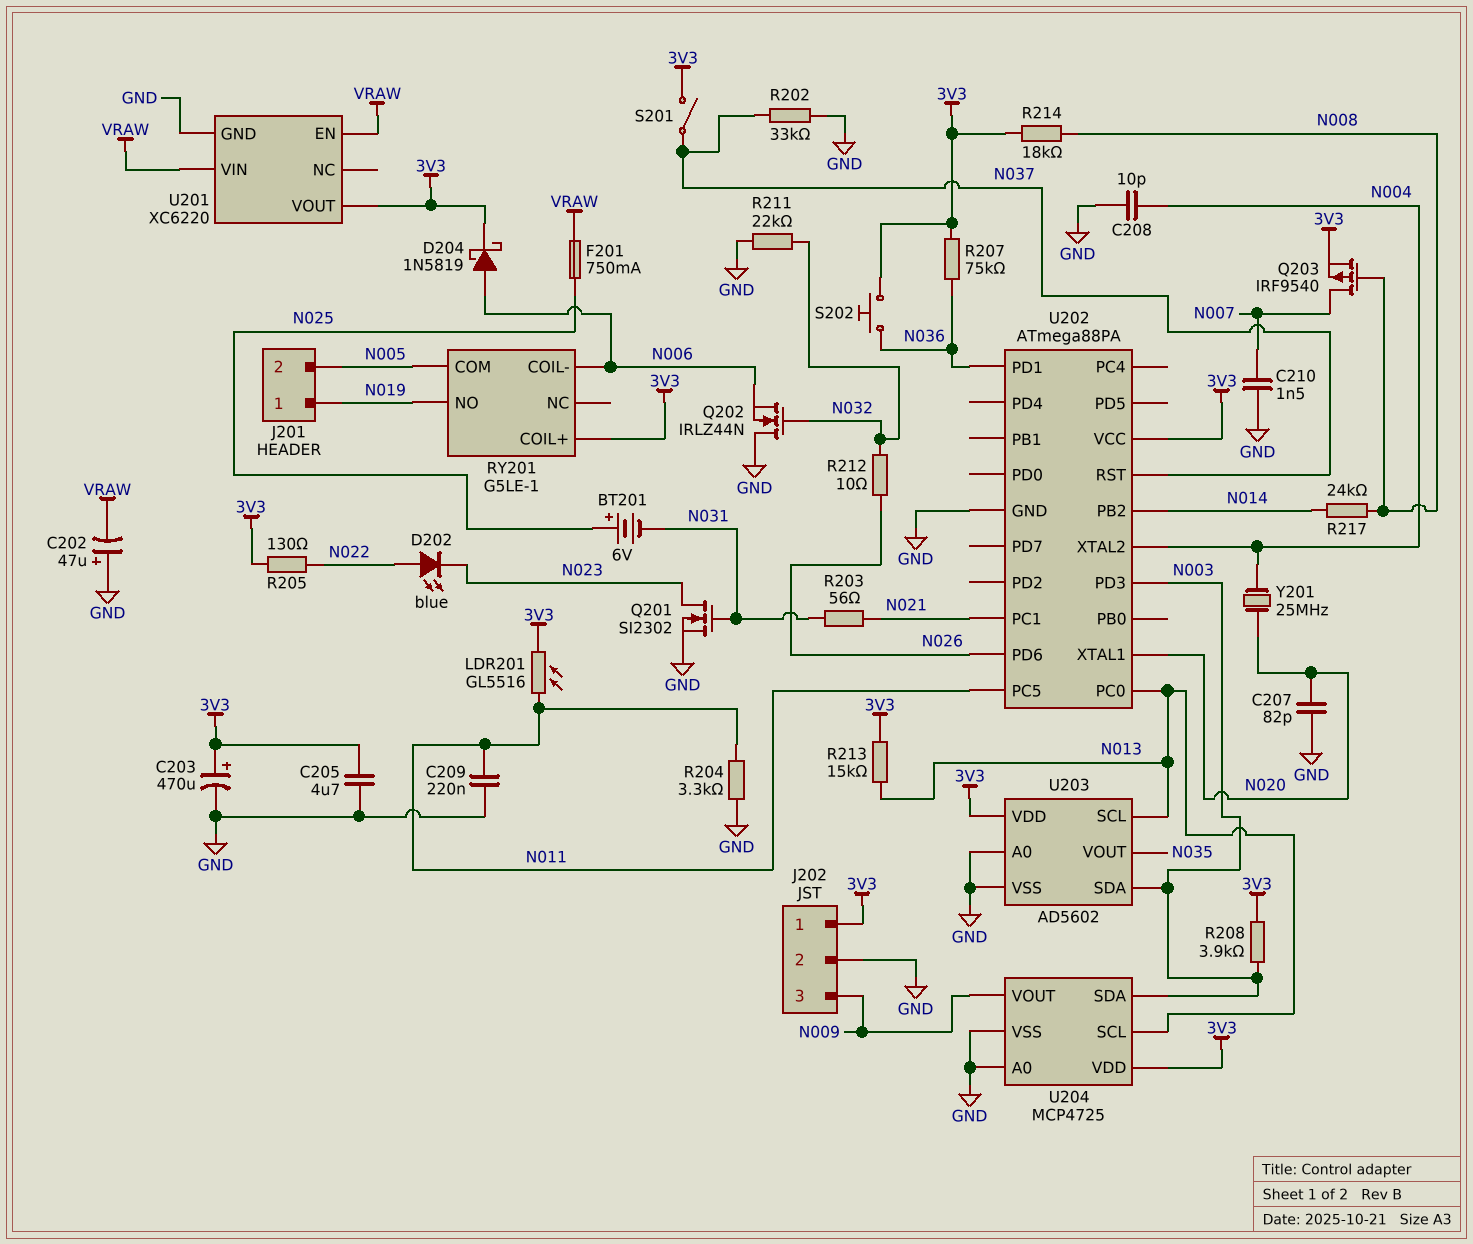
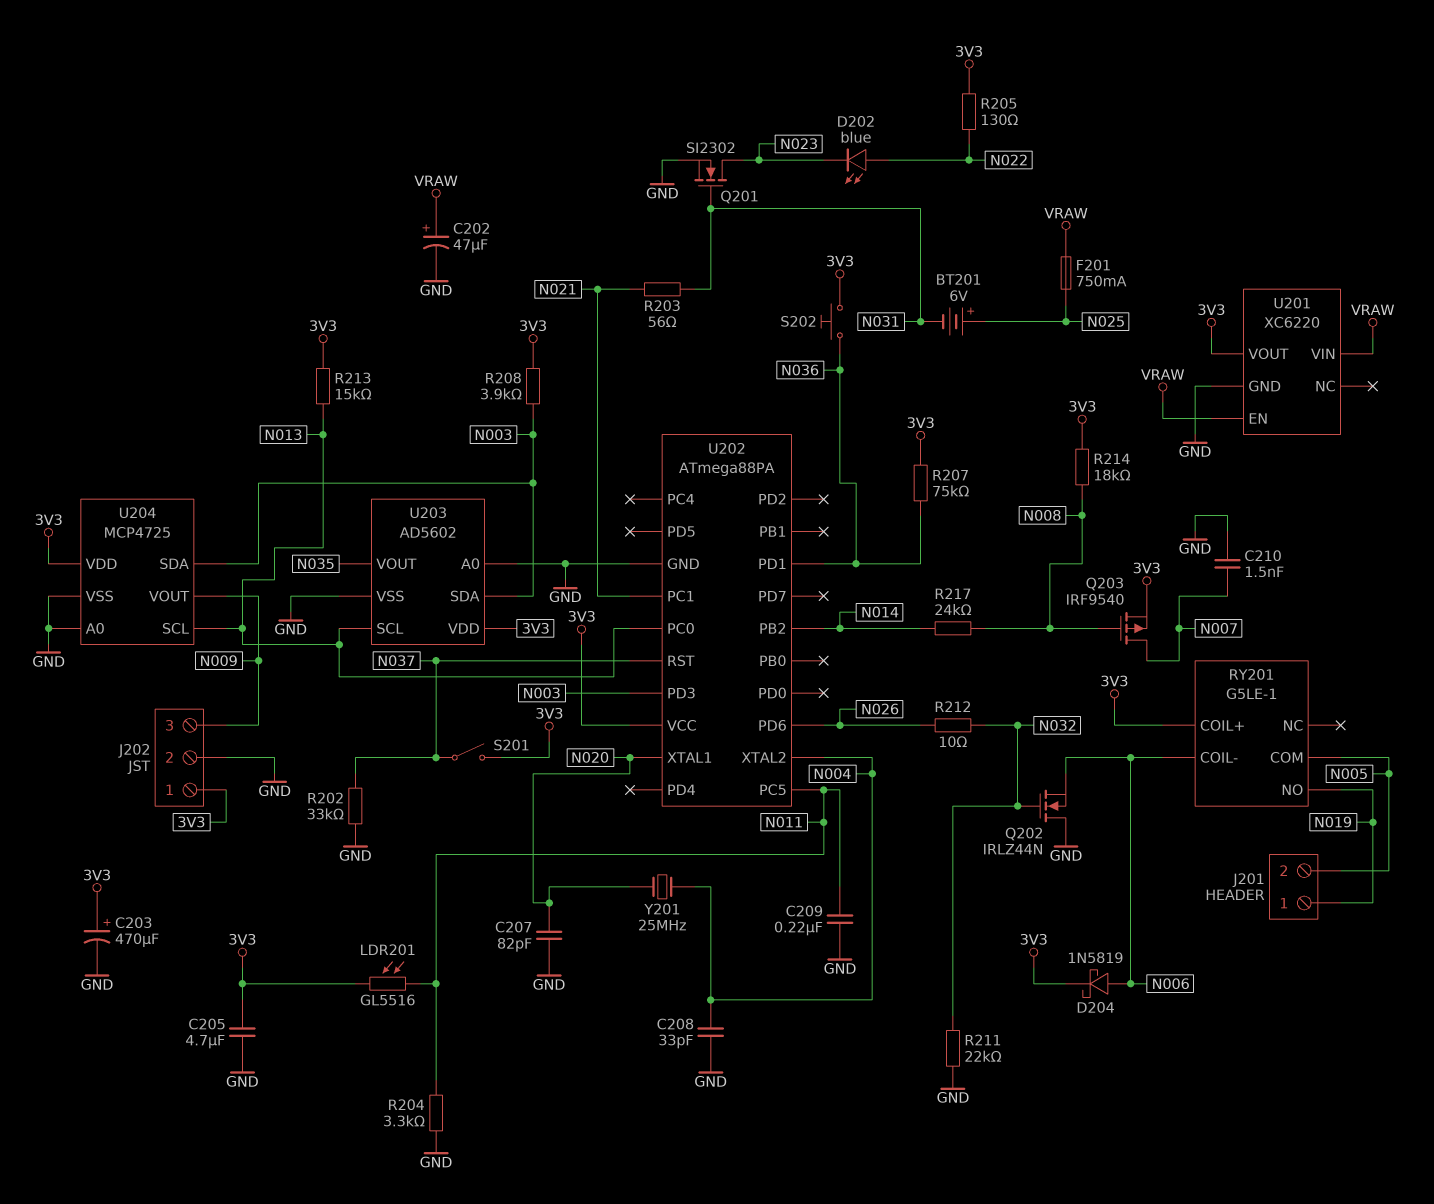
C202: 47uF (plus GND, minus VRAW) -> 47uF (plus VRAW, minus GND)
C208: 10pF (GND, N004) -> 33pF (GND, N004)

